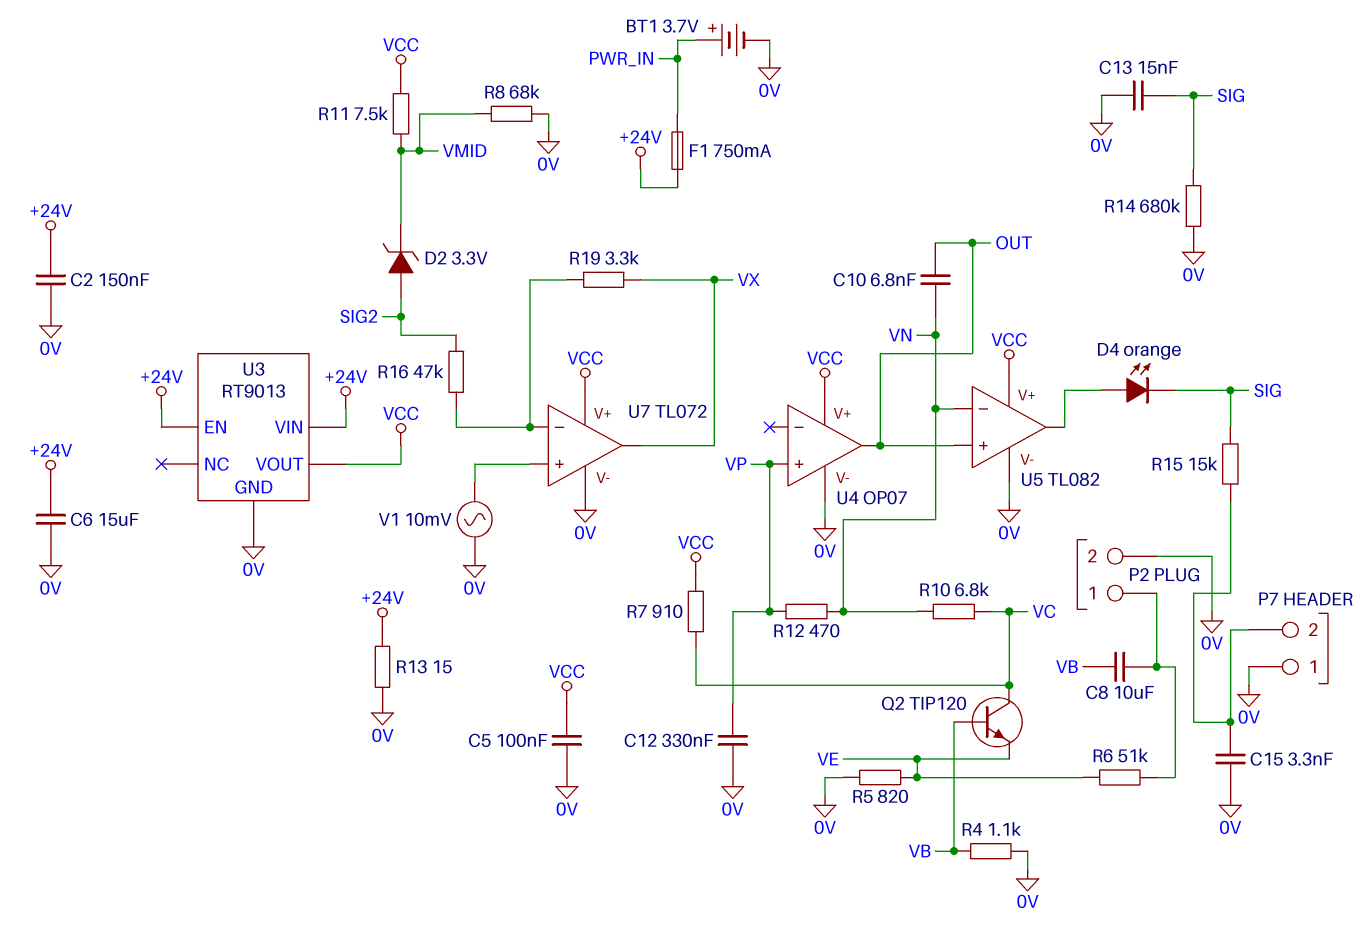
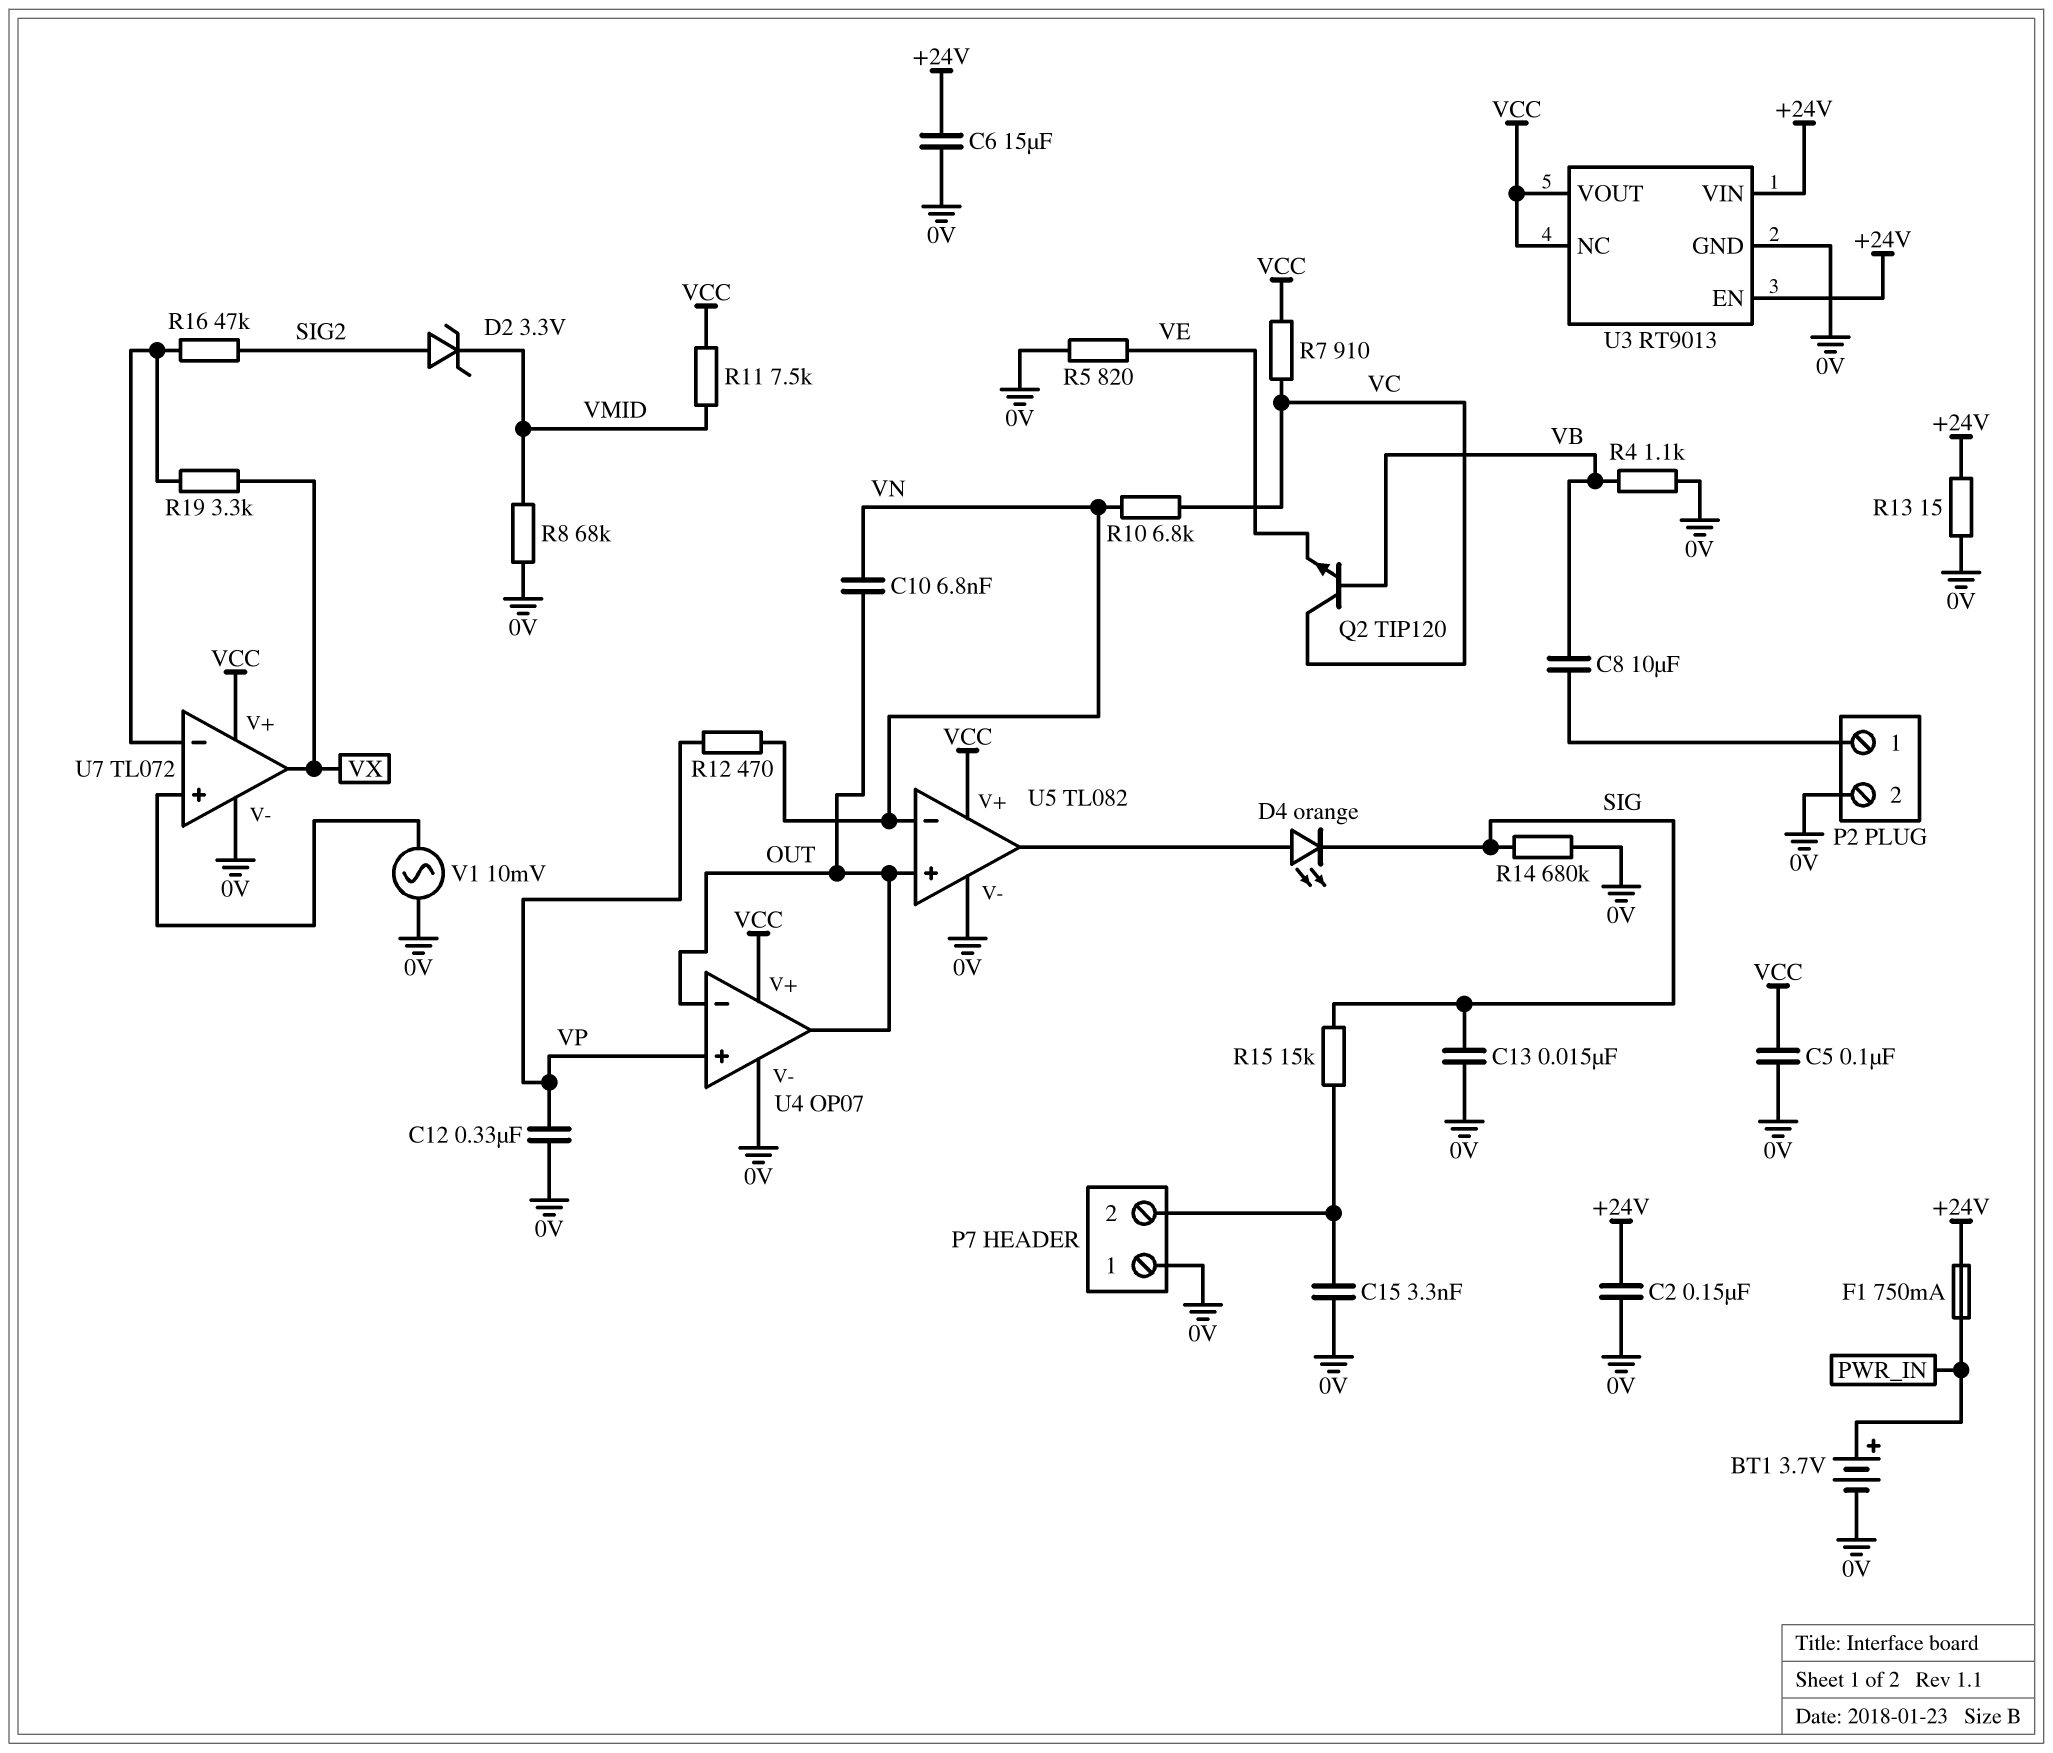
R6: 51k (P2/1, VE) -> none
U3 pin NC: none -> VCC
U4 pin in-: none -> OUT

